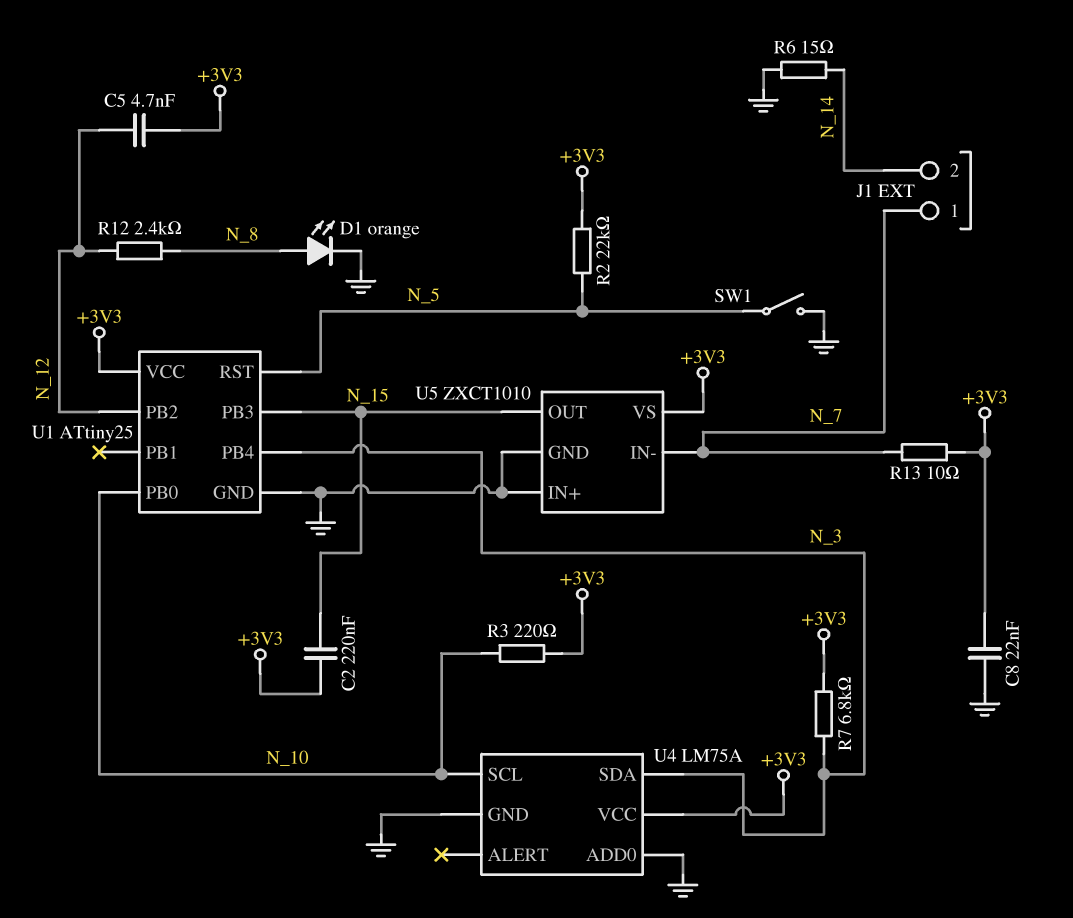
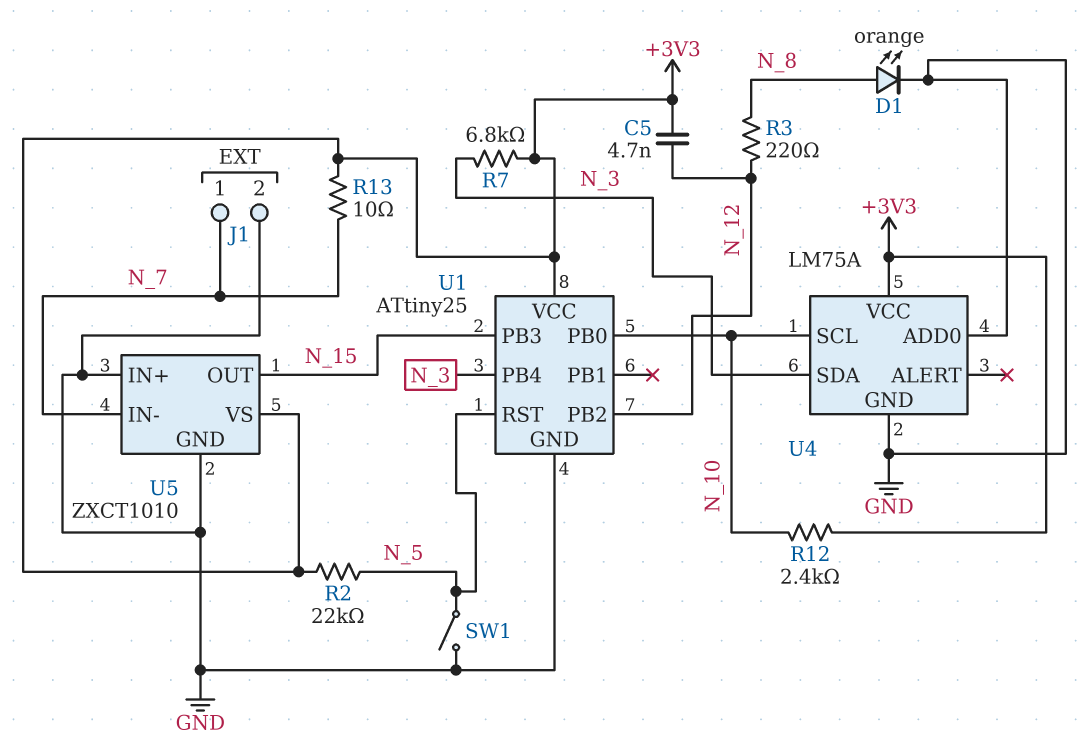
C2: 220nF (+3V3, N_15) -> none
C8: 22nF (+3V3, GND) -> none
J1 pin 2: N_14 -> GND
R3: 220 (+3V3, N_10) -> 220 (N_8, N_12)
R6: 15 (GND, N_14) -> none
R12: 2.4k (N_8, N_12) -> 2.4k (+3V3, N_10)

